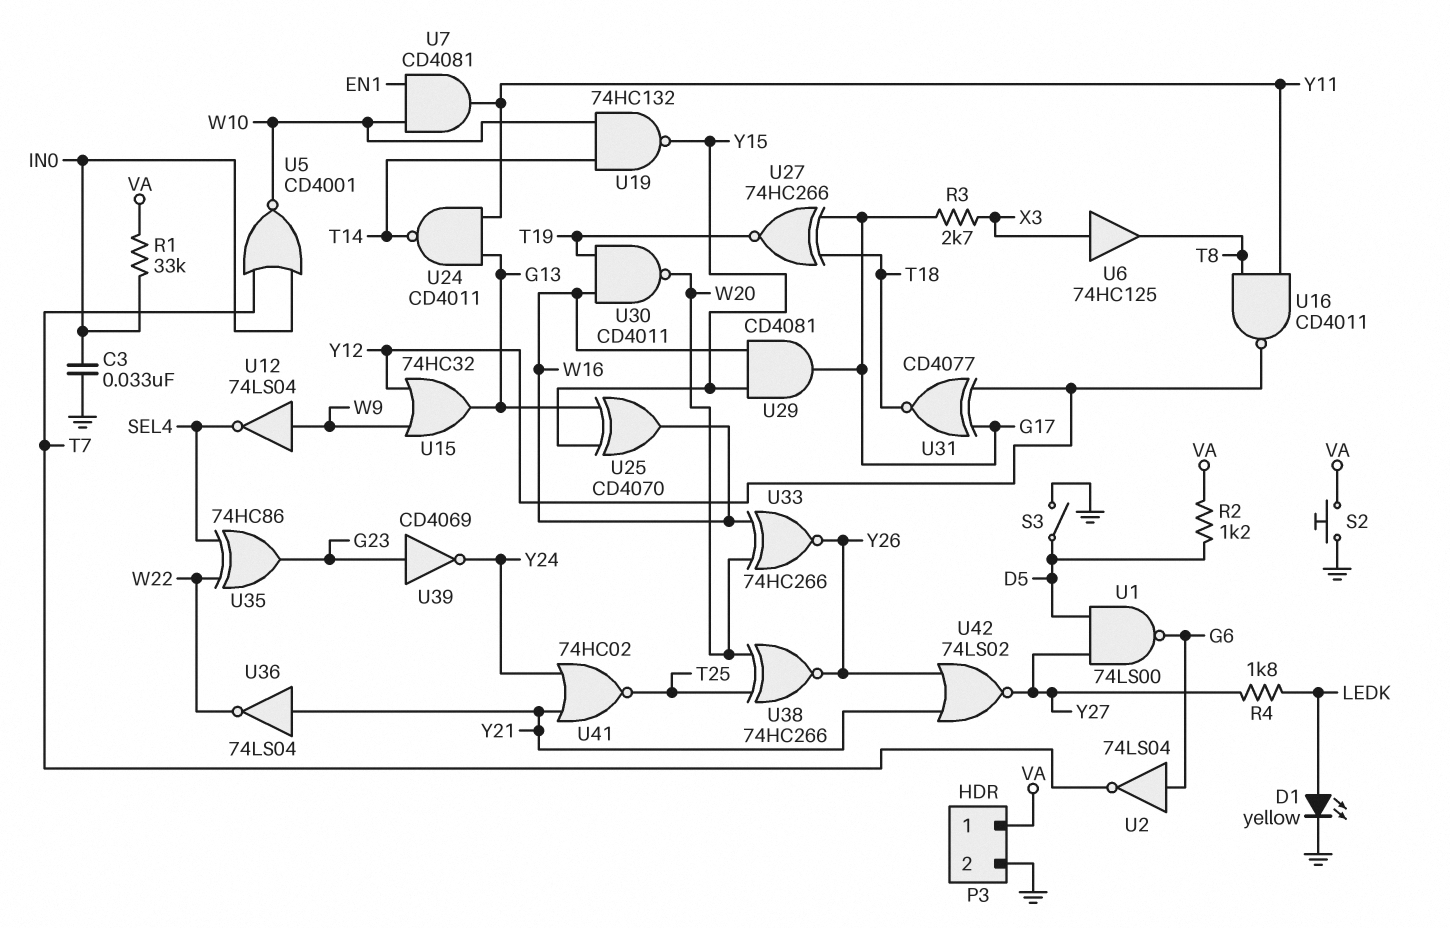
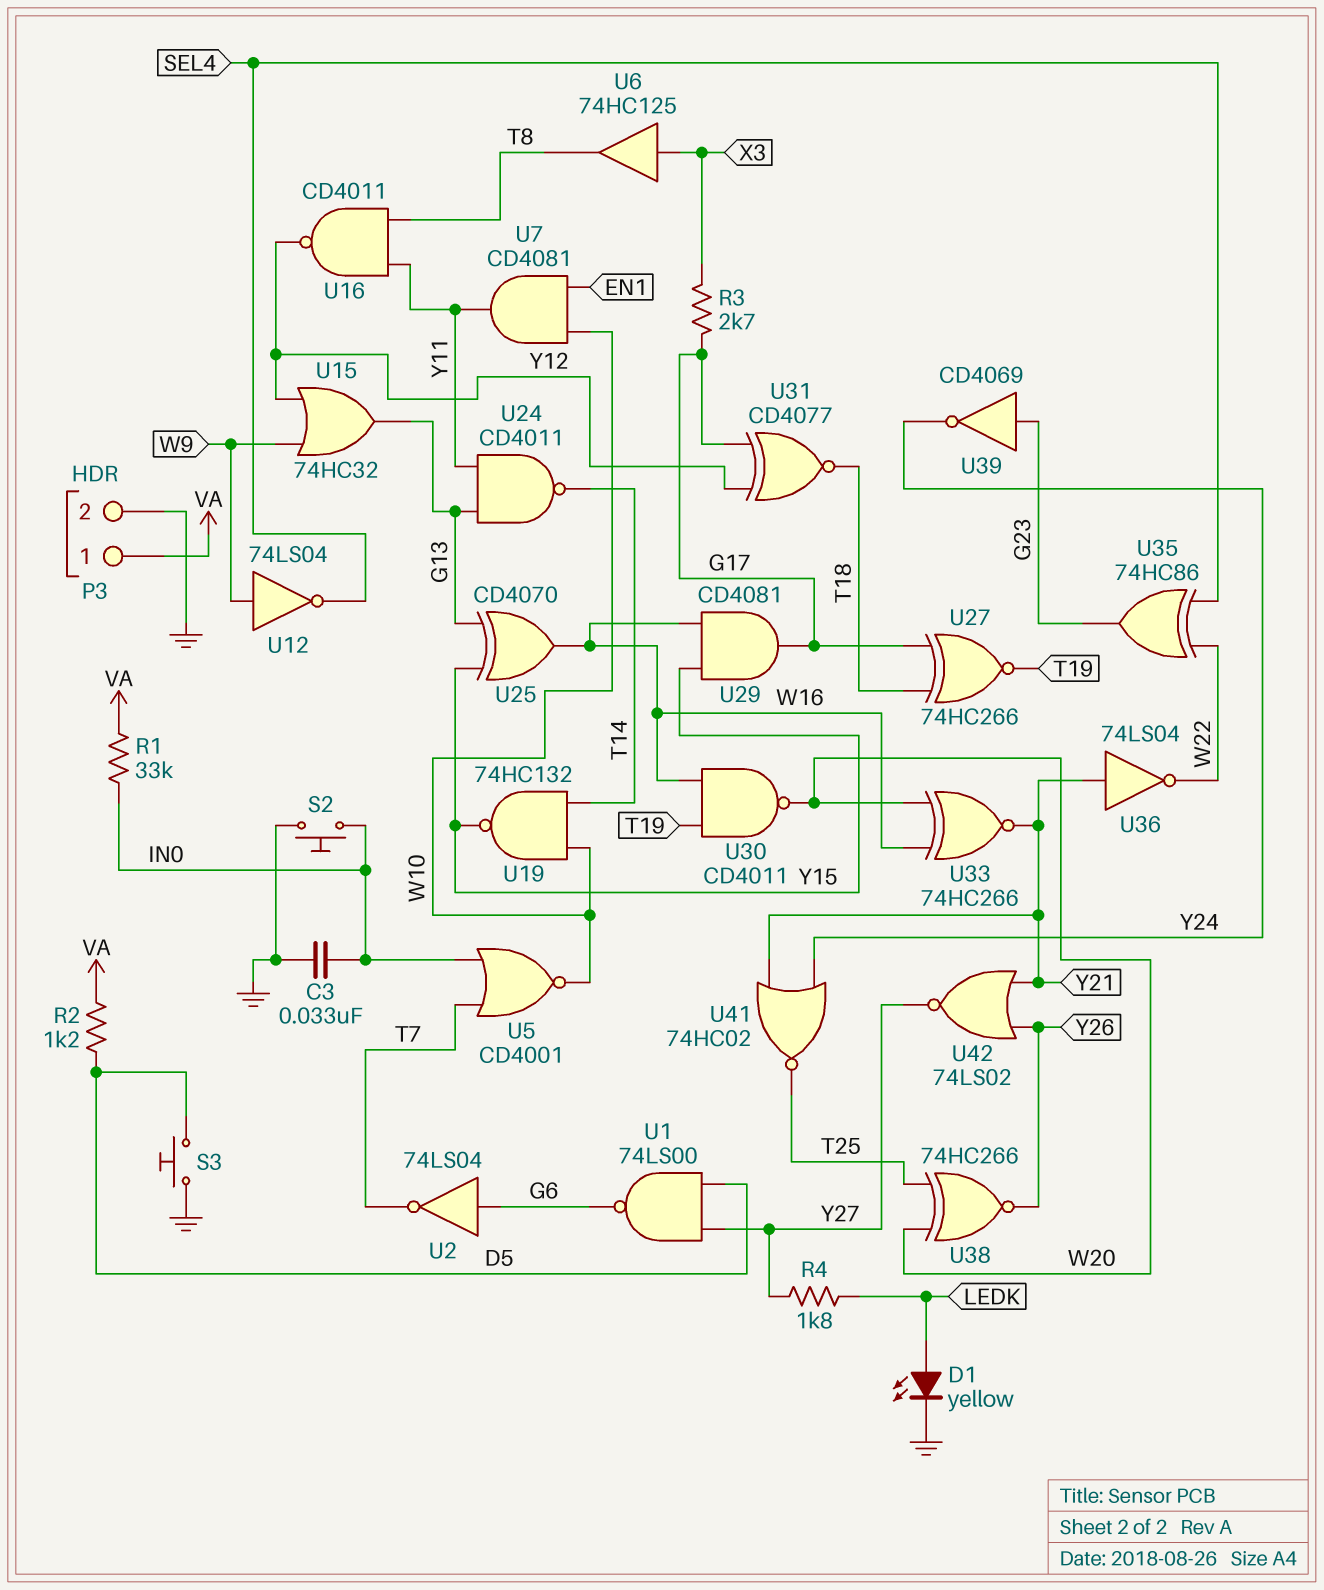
S2: button (GND, VA) -> button (GND, IN0)
S3: switch (D5, GND) -> button (D5, GND)
U33: XNOR 74HC266 (in W16, in W20, out Y26) -> XNOR 74HC266 (in W16, in W20, out Y21)

